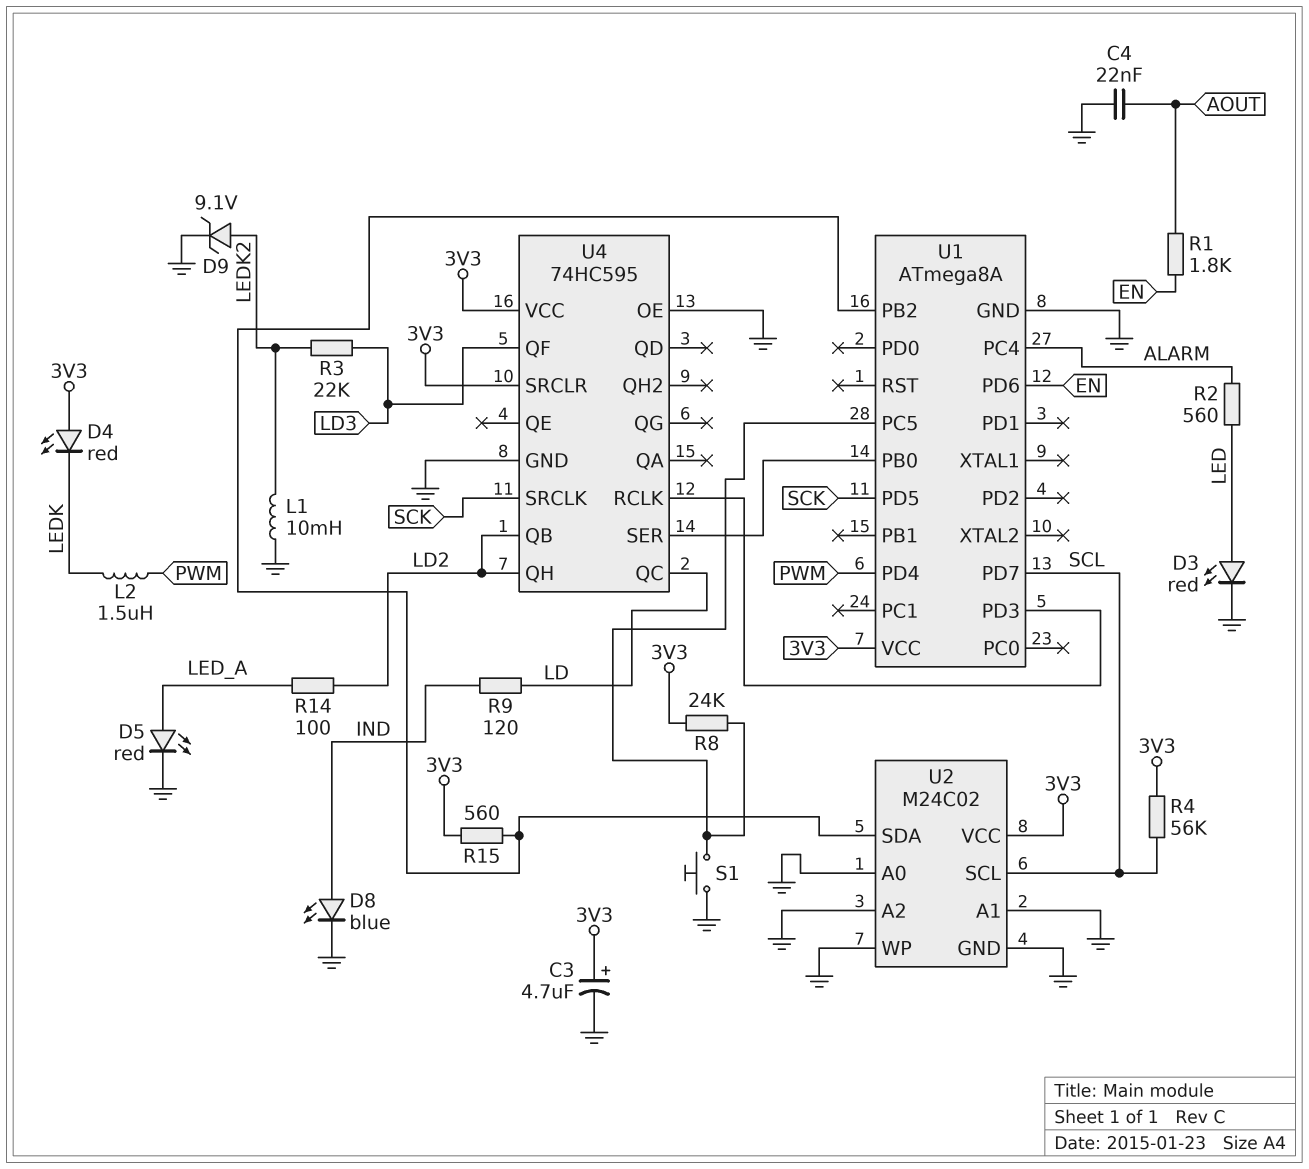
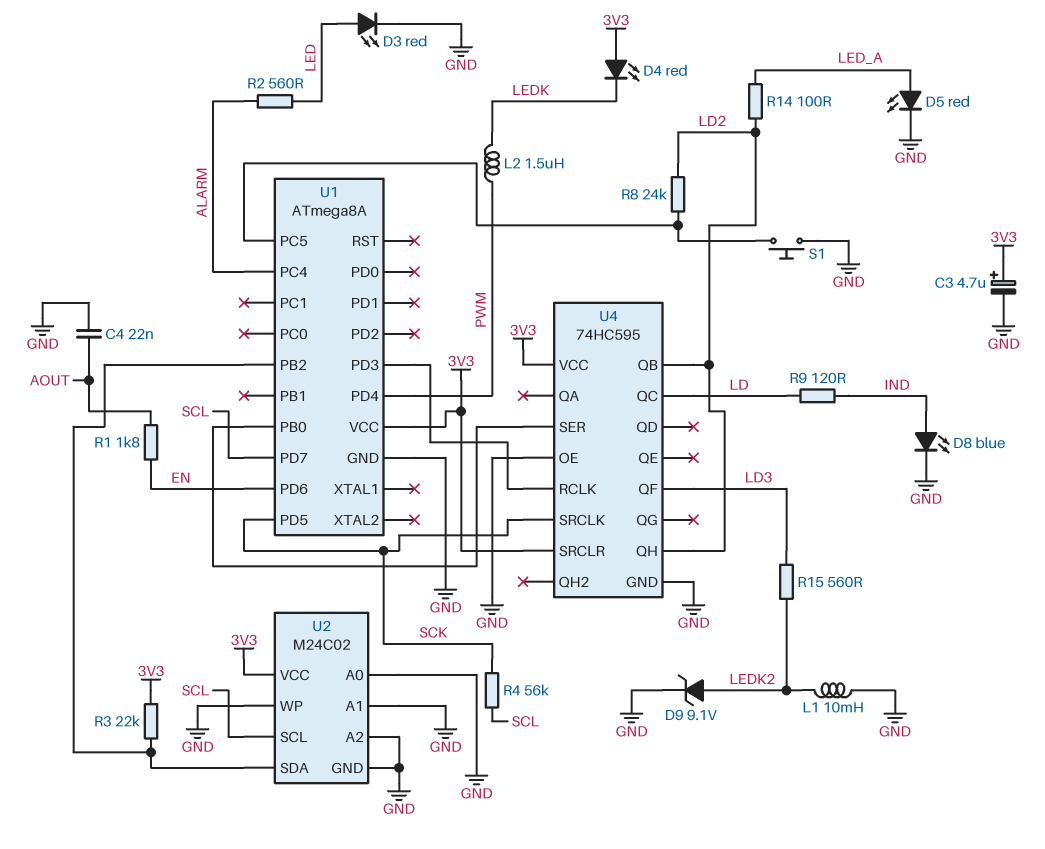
R3: 22k (LD3, LEDK2) -> 22k (3V3, U1/PB2)
R4: 56k (3V3, SCL) -> 56k (SCK, SCL)
R8: 24k (3V3, U1/PC5) -> 24k (LD2, U1/PC5)
R15: 560 (3V3, U1/PB2) -> 560 (LD3, LEDK2)

